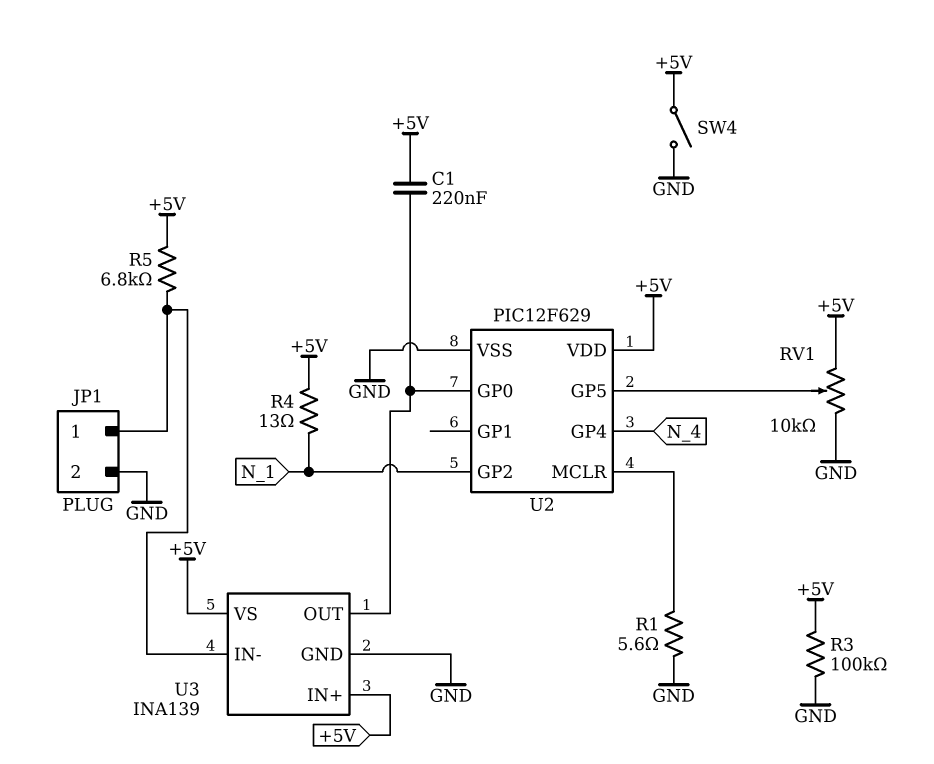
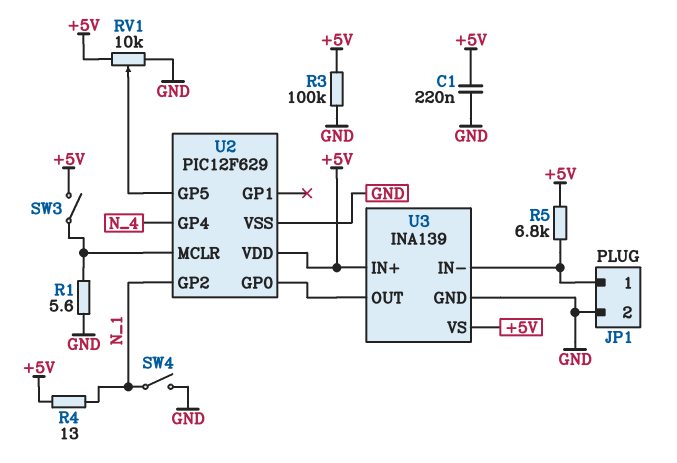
C1: 220nF (+5V, U2/GP0) -> 220nF (+5V, GND)
SW3: none -> switch (+5V, U2/MCLR)
SW4: switch (+5V, GND) -> switch (GND, N_1)

